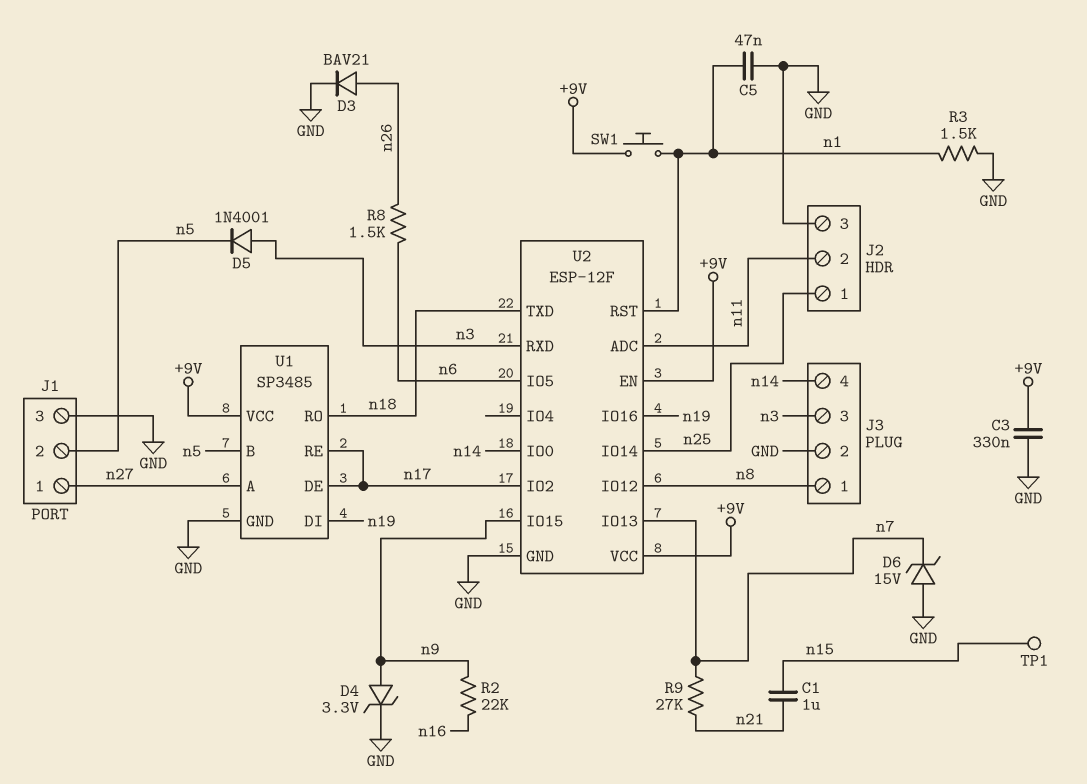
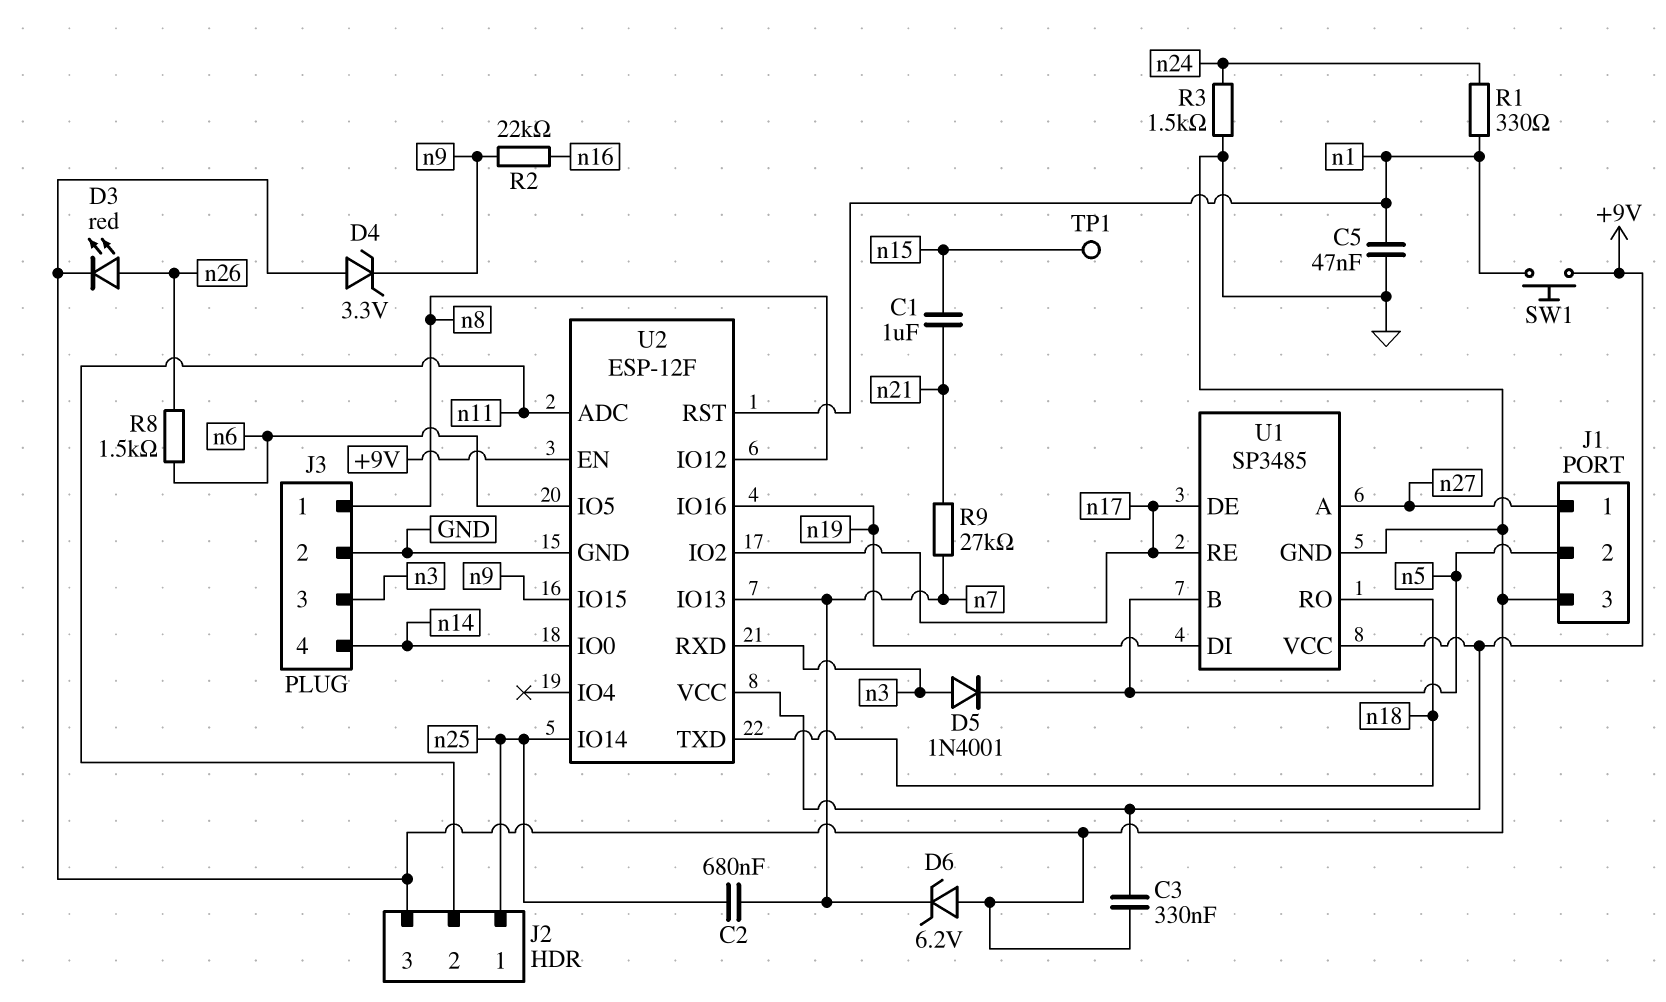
C2: none -> 680nF (n7, n25)
D3: diode BAV21 (A n26, K GND) -> LED red (A n26, K GND)
D4: zener 3.3V (A n9, K GND) -> zener 3.3V (A GND, K n9)
D6: zener 15V (A GND, K n7) -> zener 6.2V (A GND, K n7)
R1: none -> 330 (n1, n24)
R3: 1.5k (GND, n1) -> 1.5k (GND, n24)

